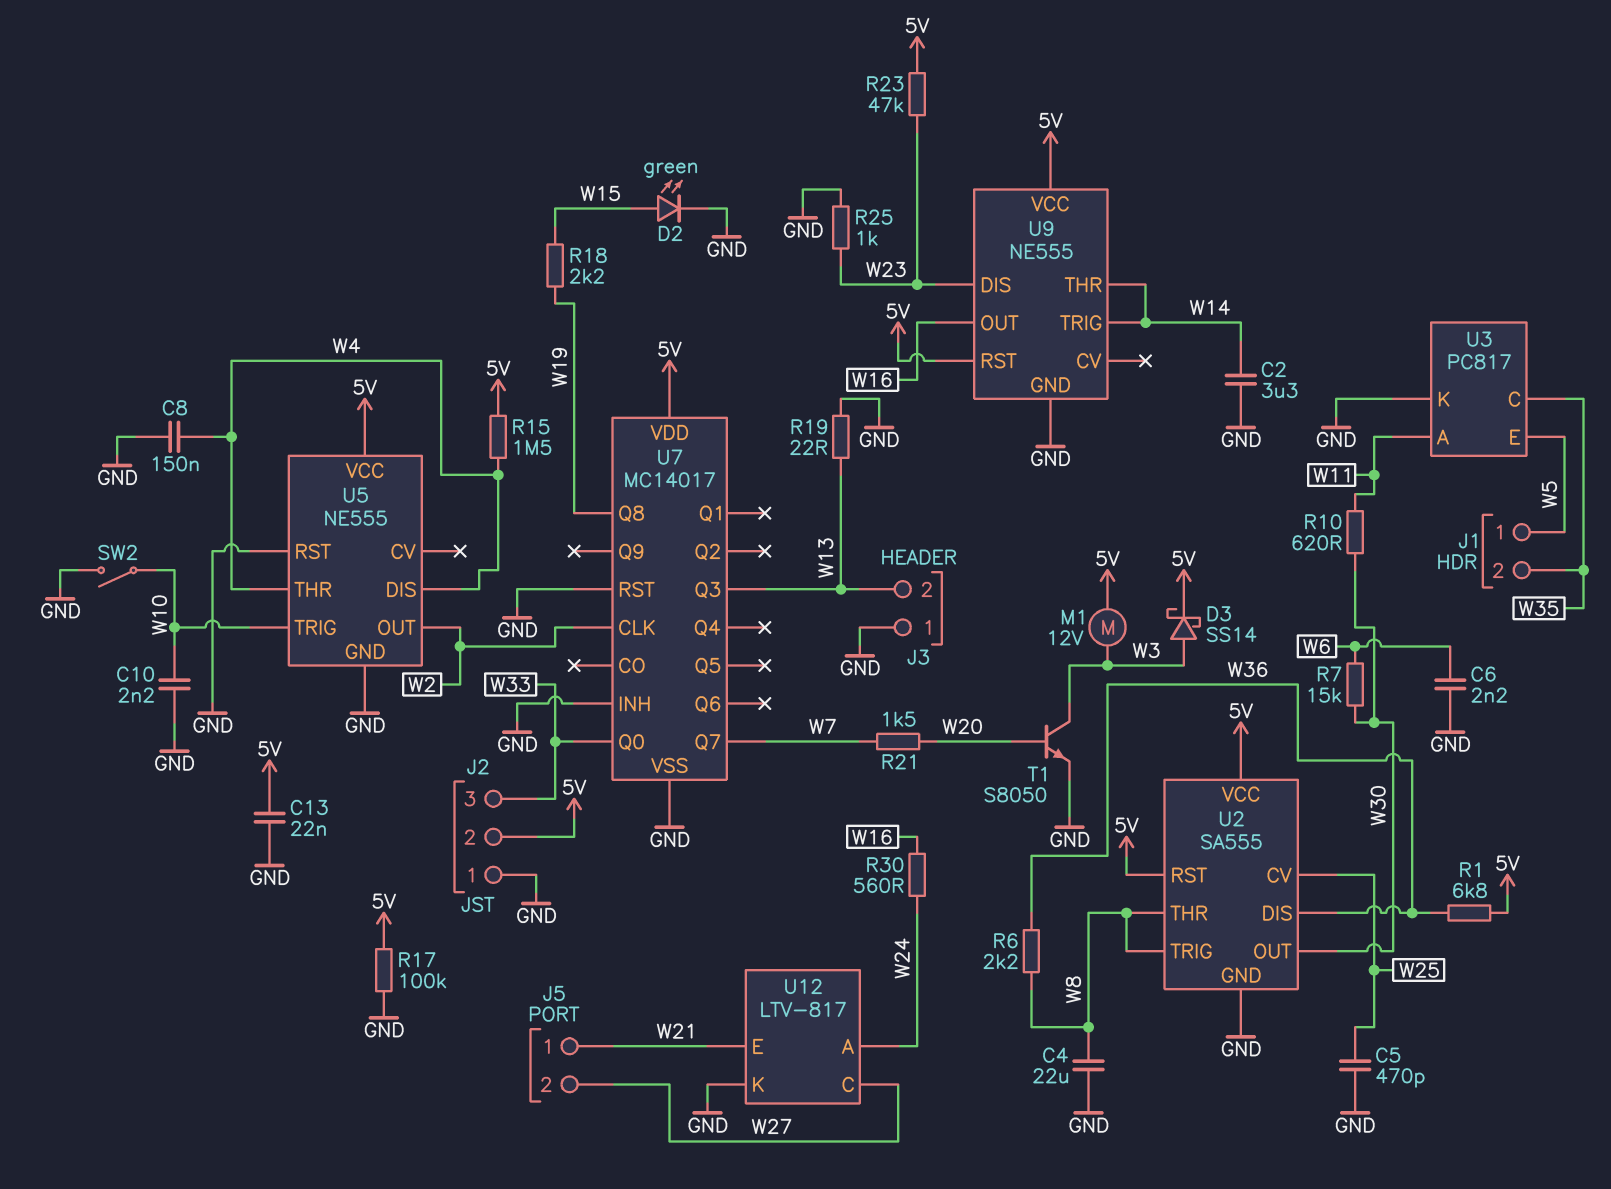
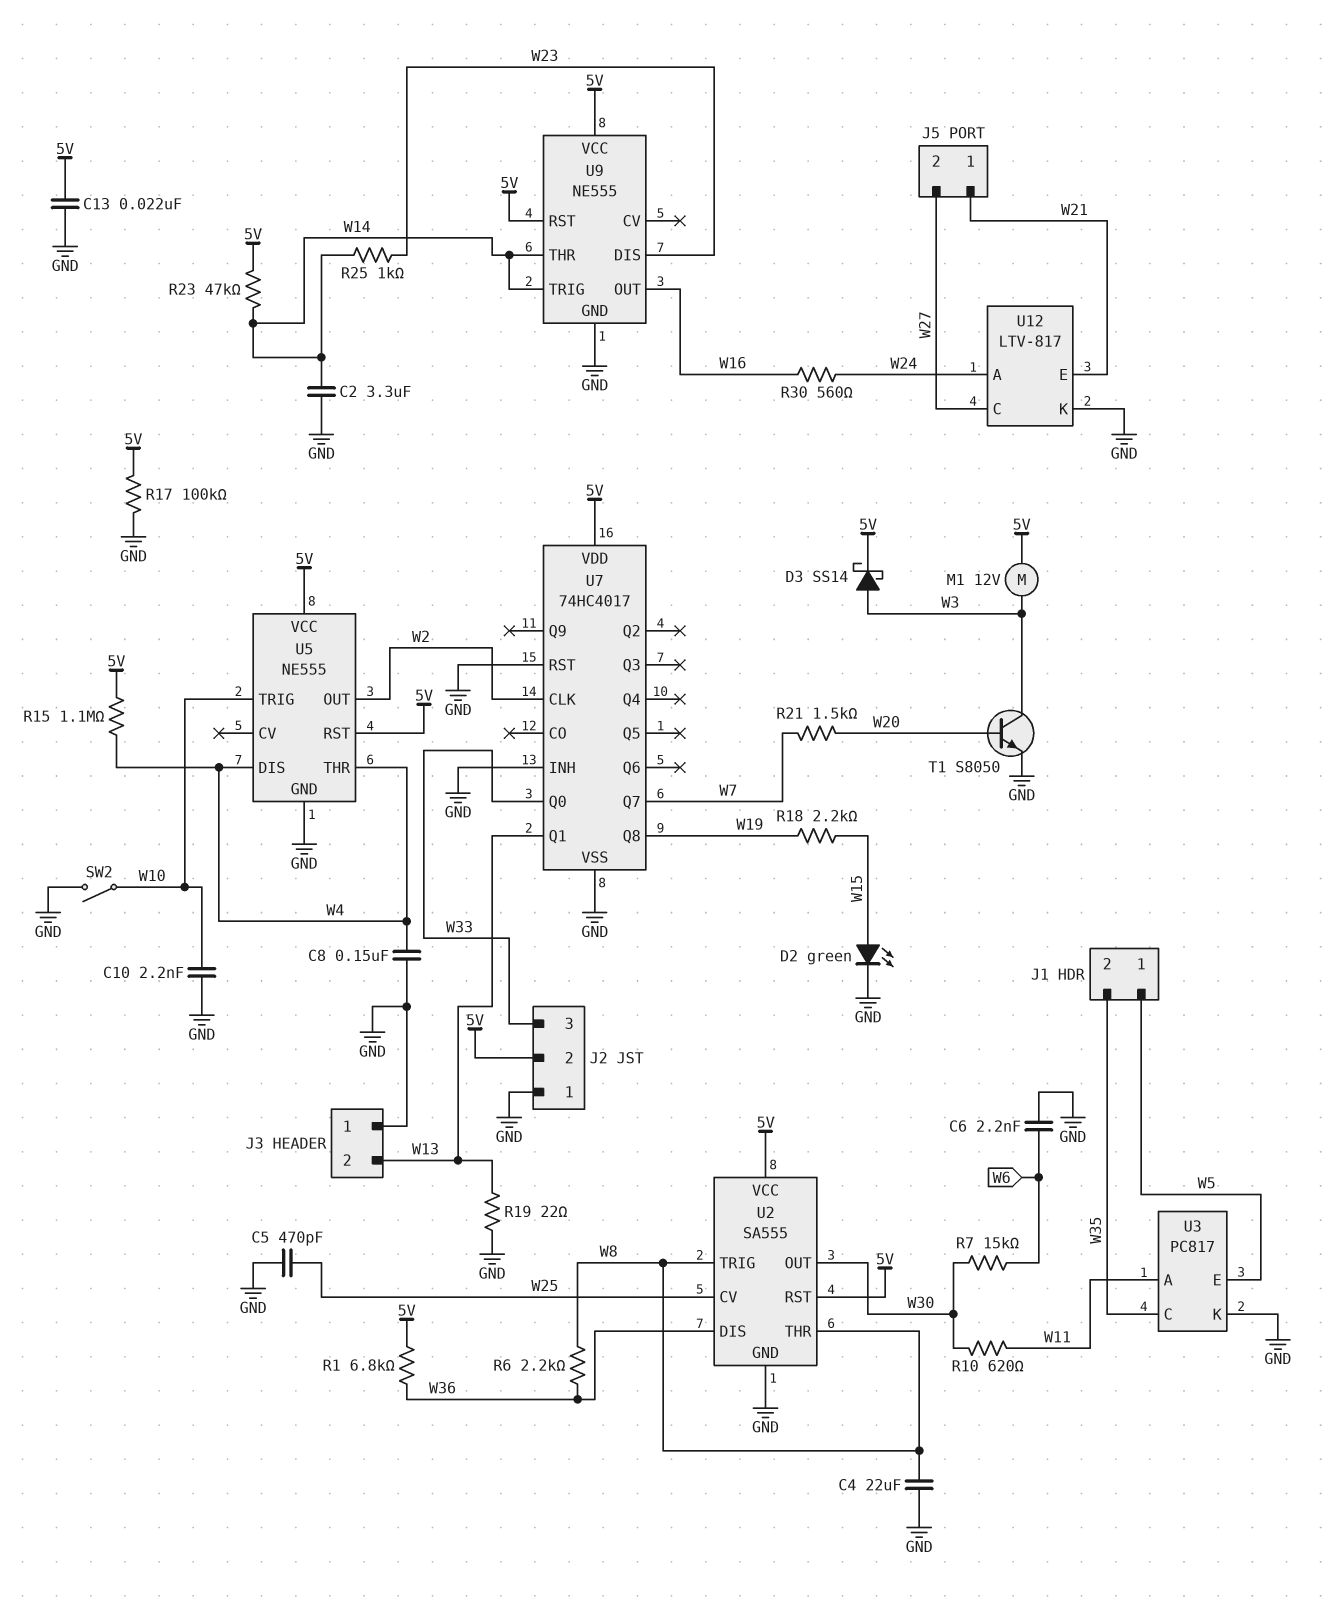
R15: 1.5M (5V, W4) -> 1.1M (5V, W4)
R23: 47k (5V, W23) -> 47k (5V, W14)
R25: 1k (GND, W23) -> 1k (W14, W23)
U5 pin RST: GND -> 5V
U7: MC14017 -> 74HC4017
U7 pin Q1: none -> W13
U7 pin Q3: W13 -> none

